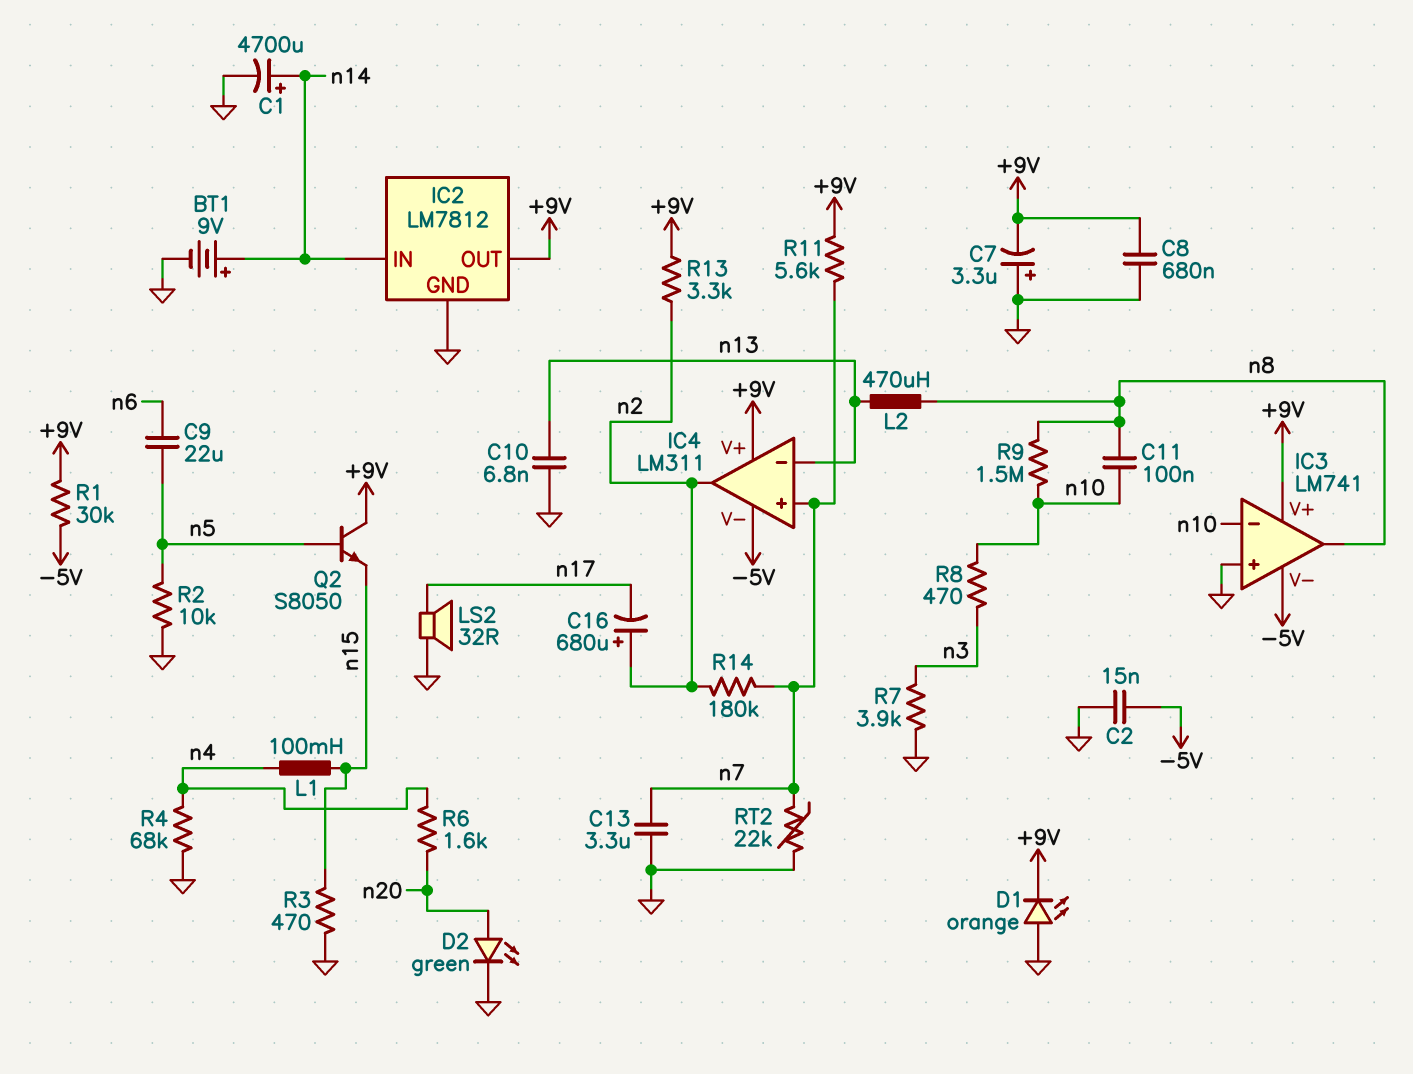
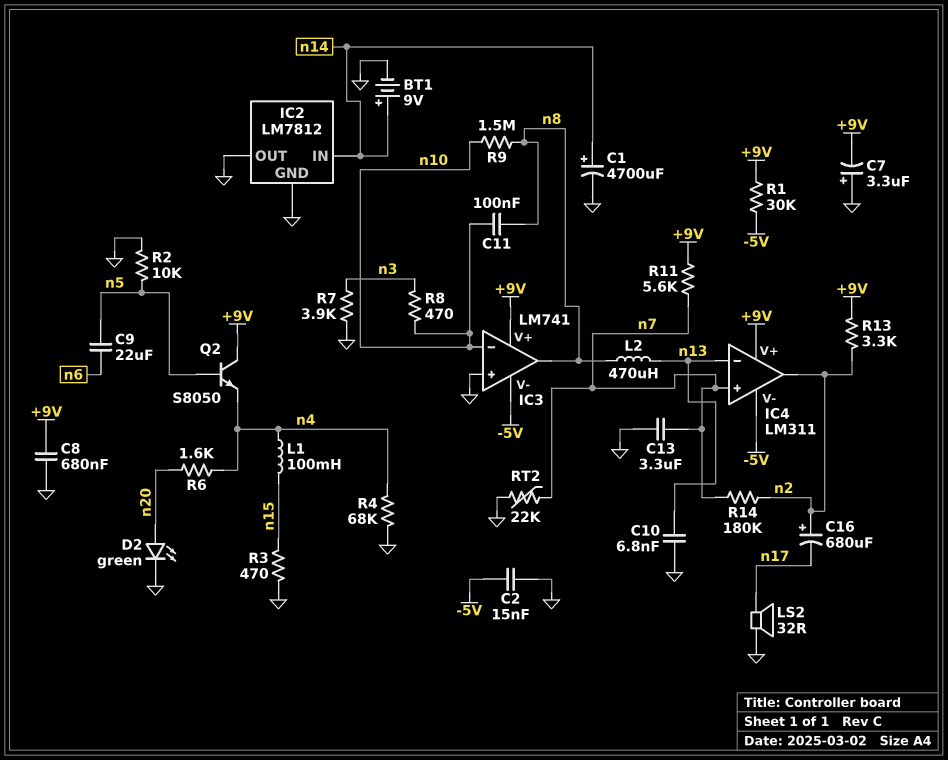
D1: LED orange (A GND, K +9V) -> none
IC2 pin OUT: +9V -> GND
Q2: NPN S8050 (B n5, C +9V, E n15) -> NPN S8050 (B n5, C +9V, E n4)

